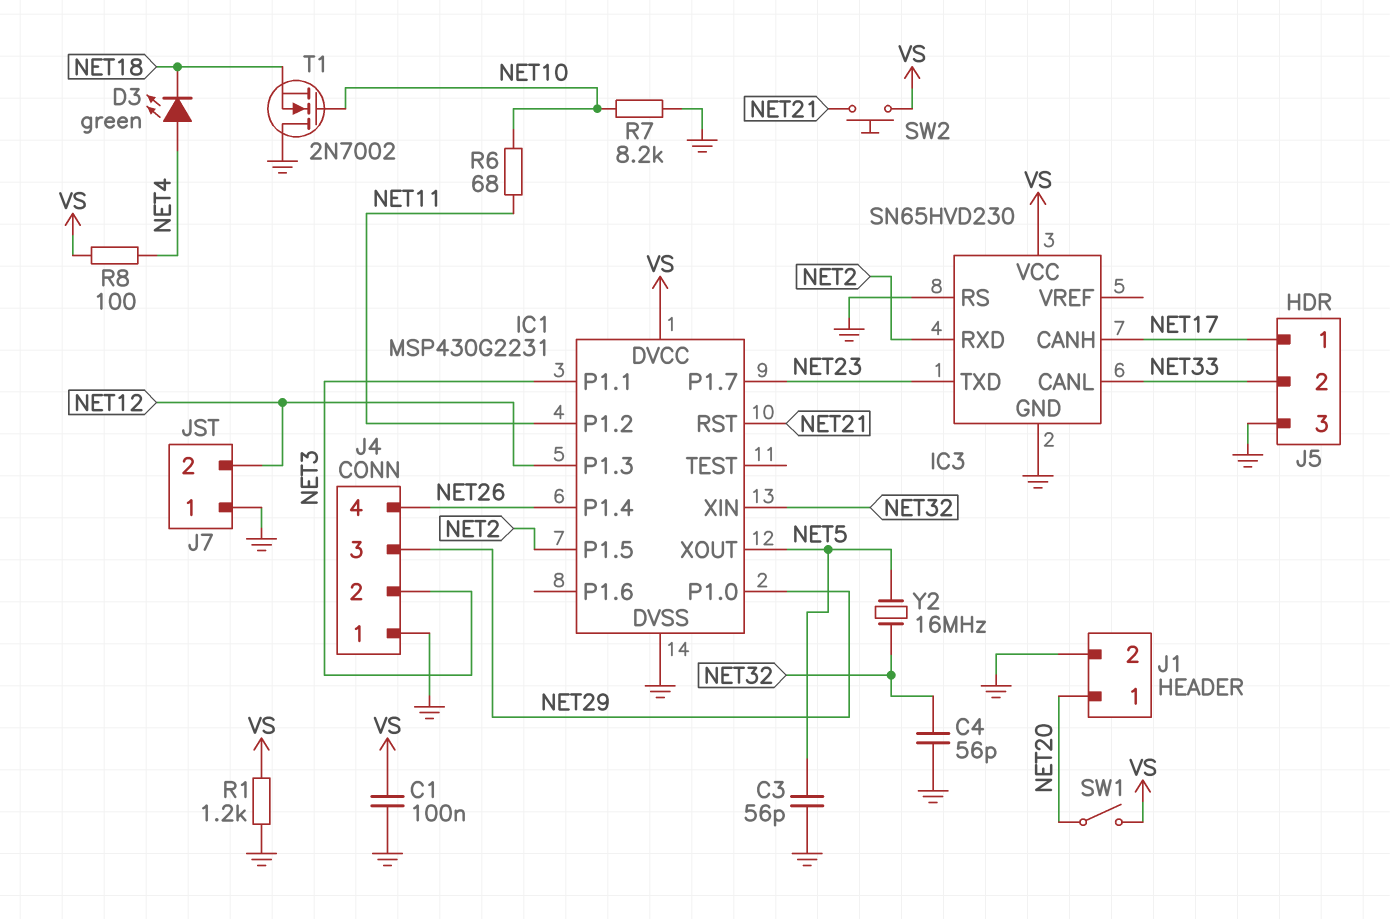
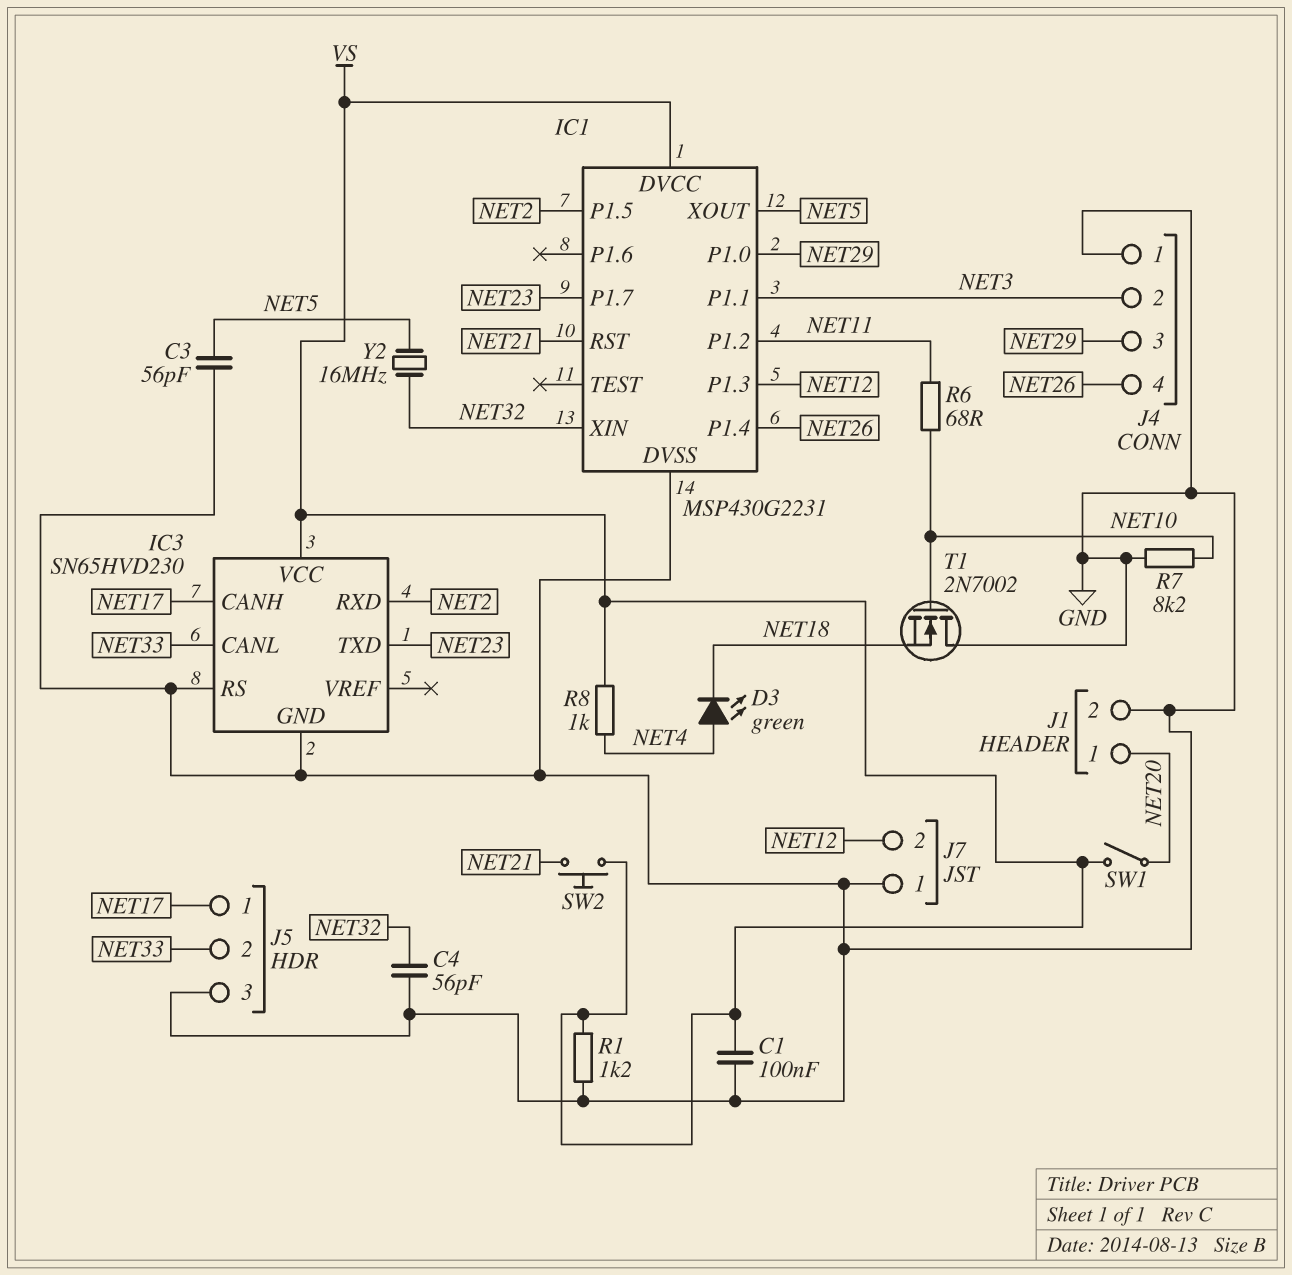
R8: 100 (NET4, VS) -> 1k (NET4, VS)

